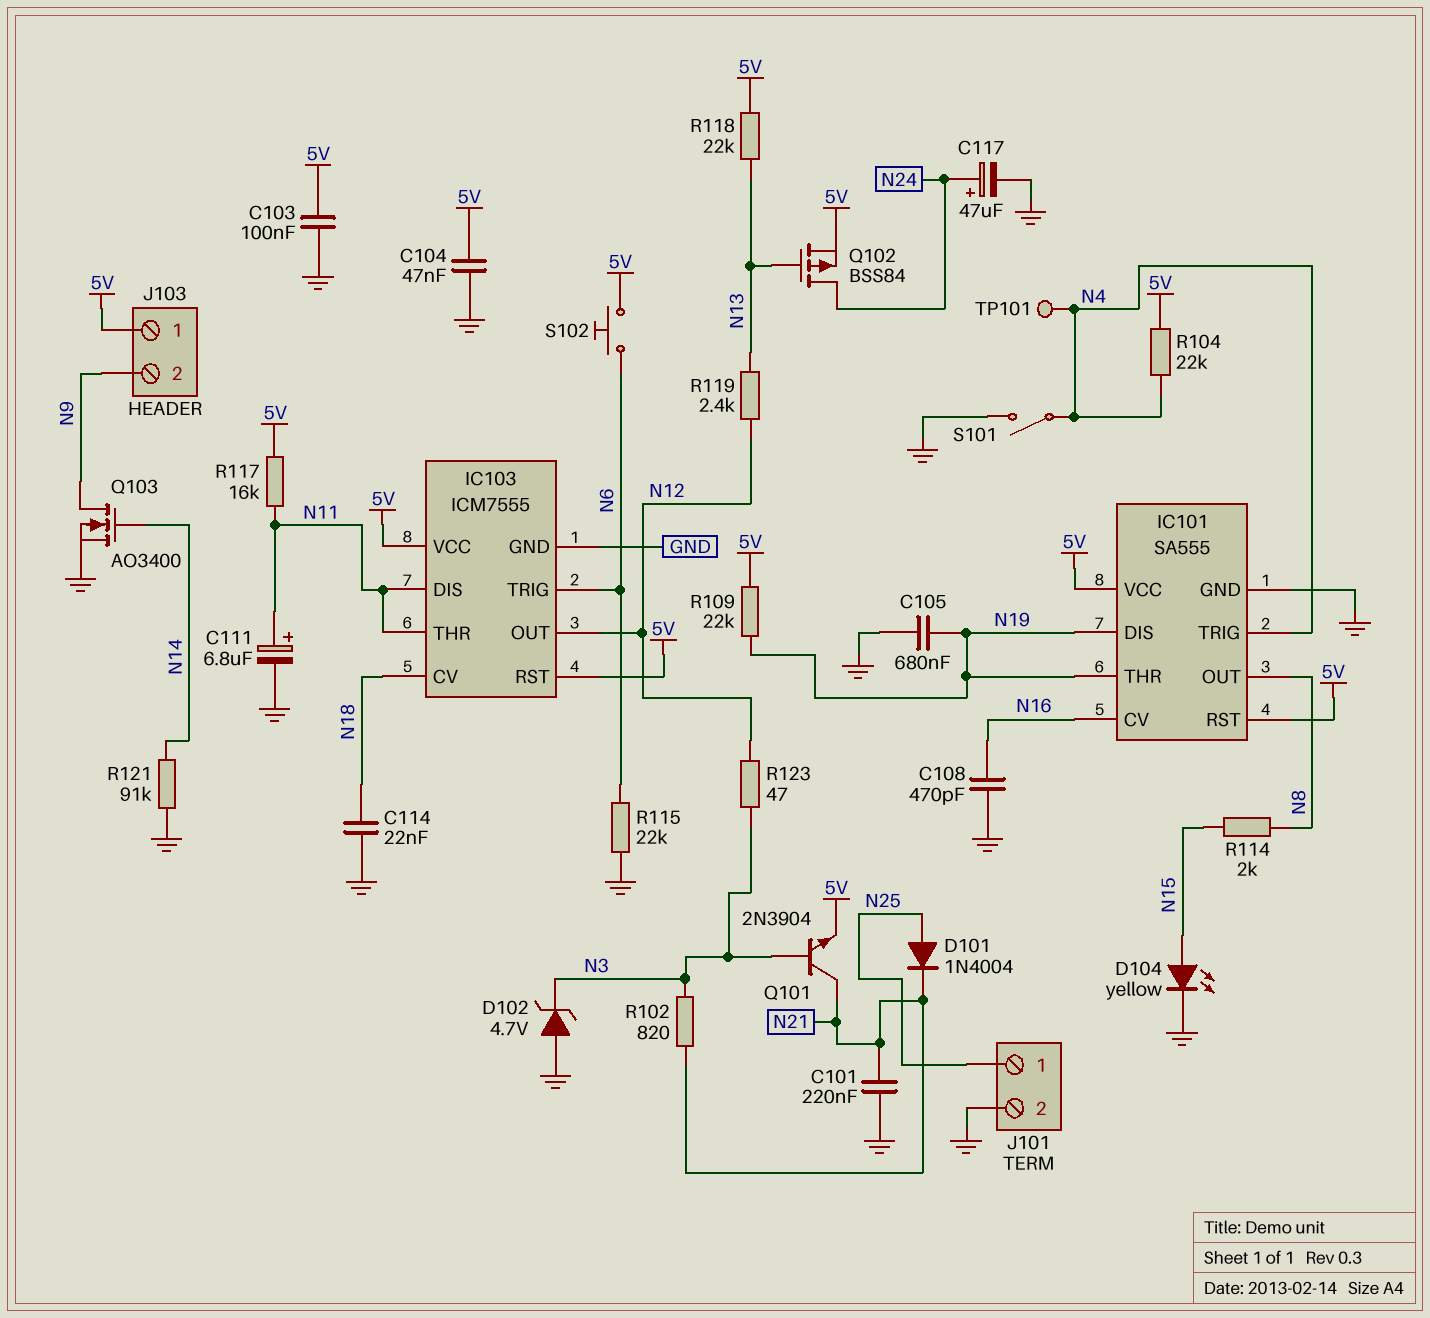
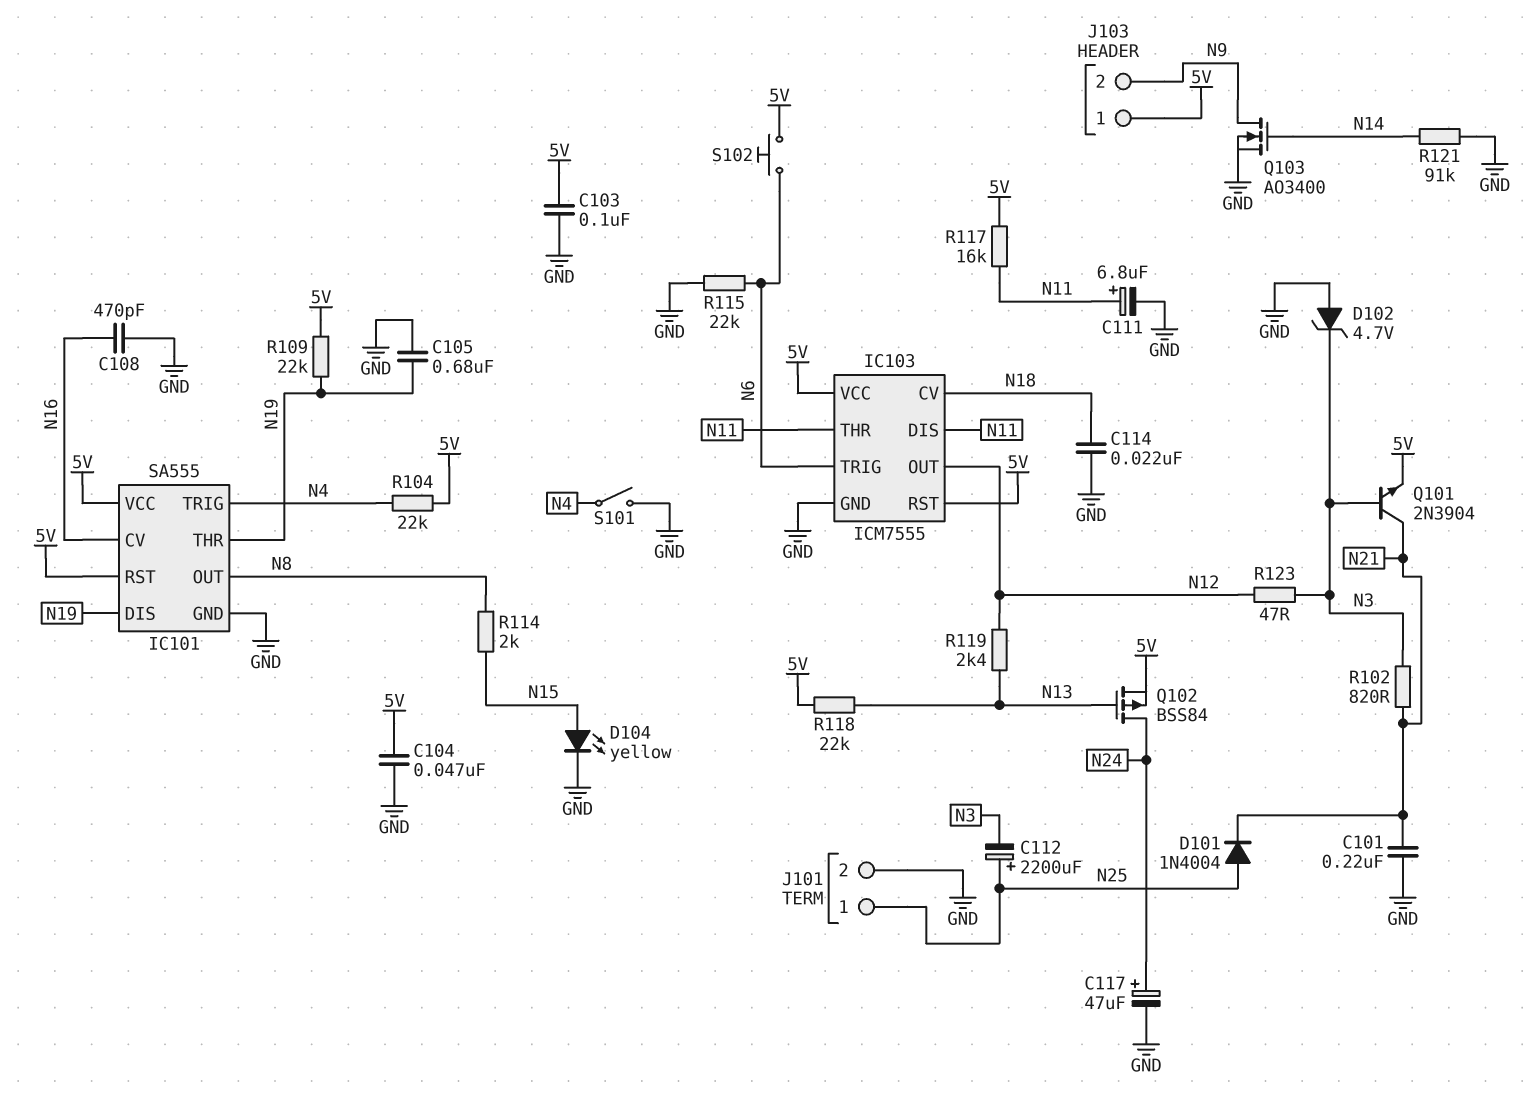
C112: none -> 2200uF (plus N25, minus N3)
TP101: test point (N4) -> none

